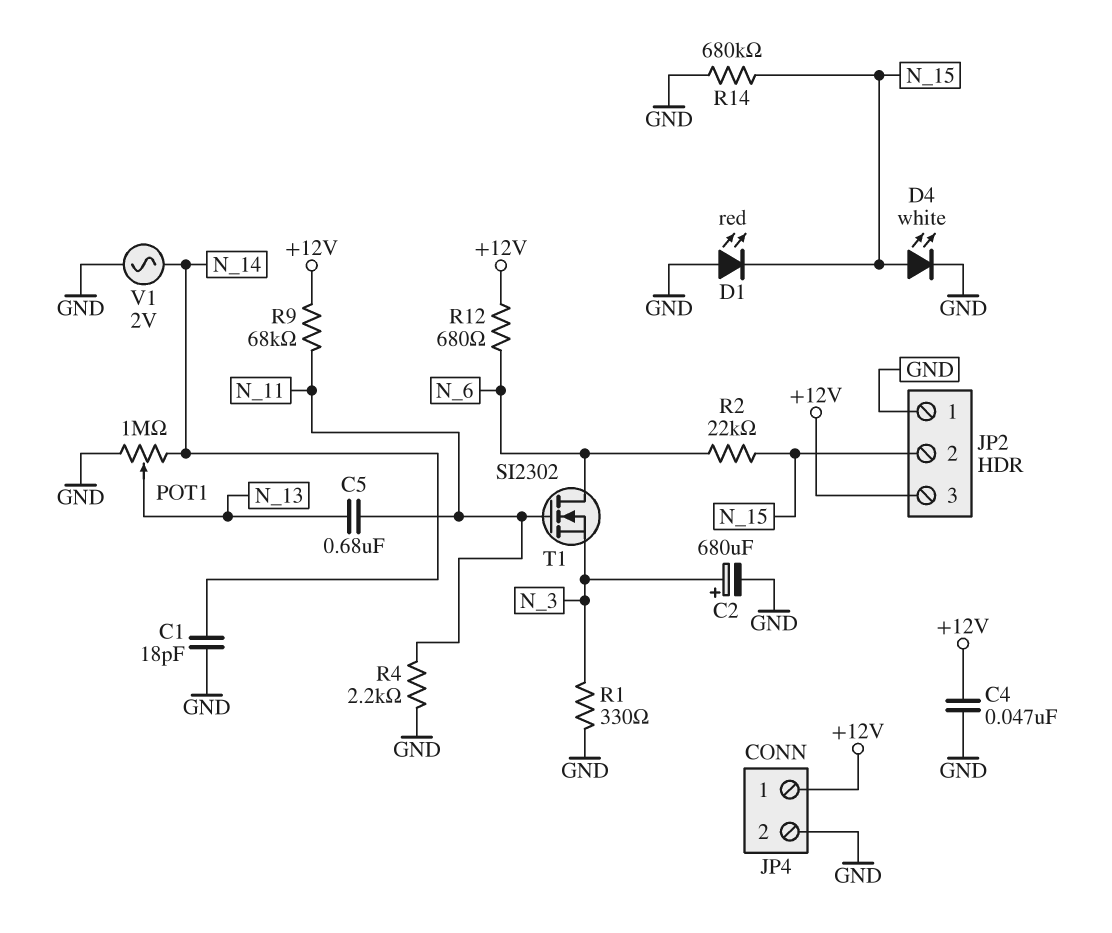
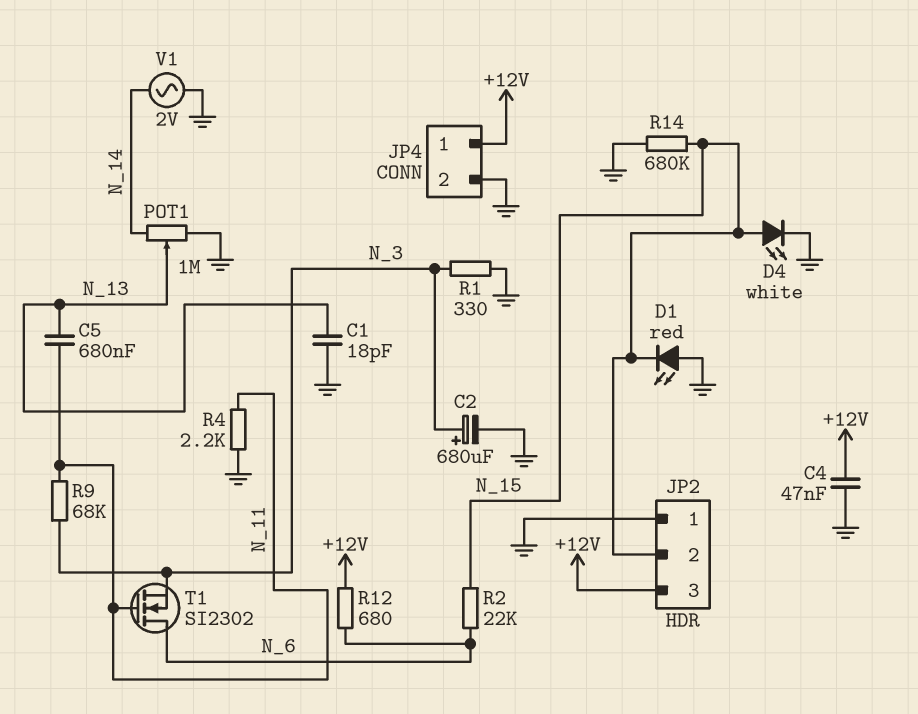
C1: 18pF (GND, N_14) -> 18pF (GND, N_13)
R9: 68k (+12V, N_11) -> 68k (N_3, N_11)

